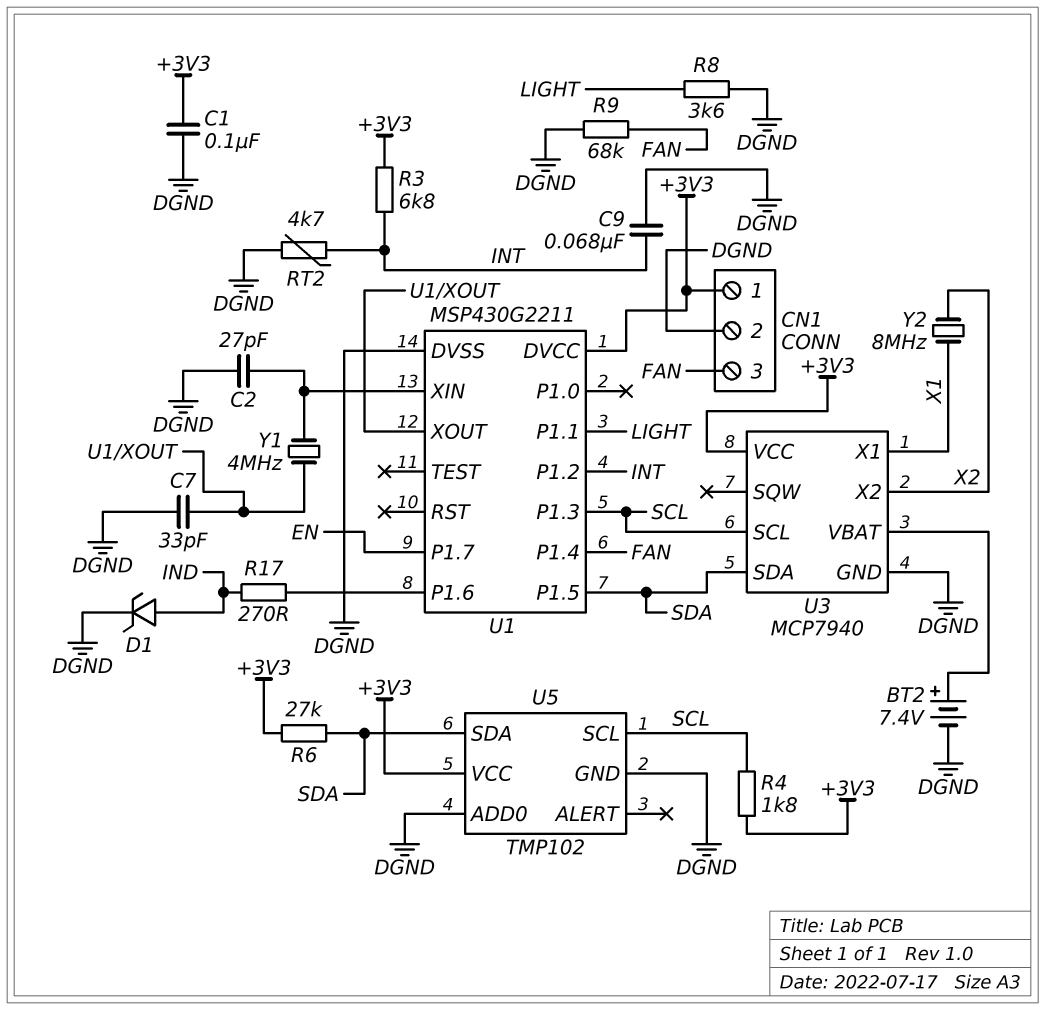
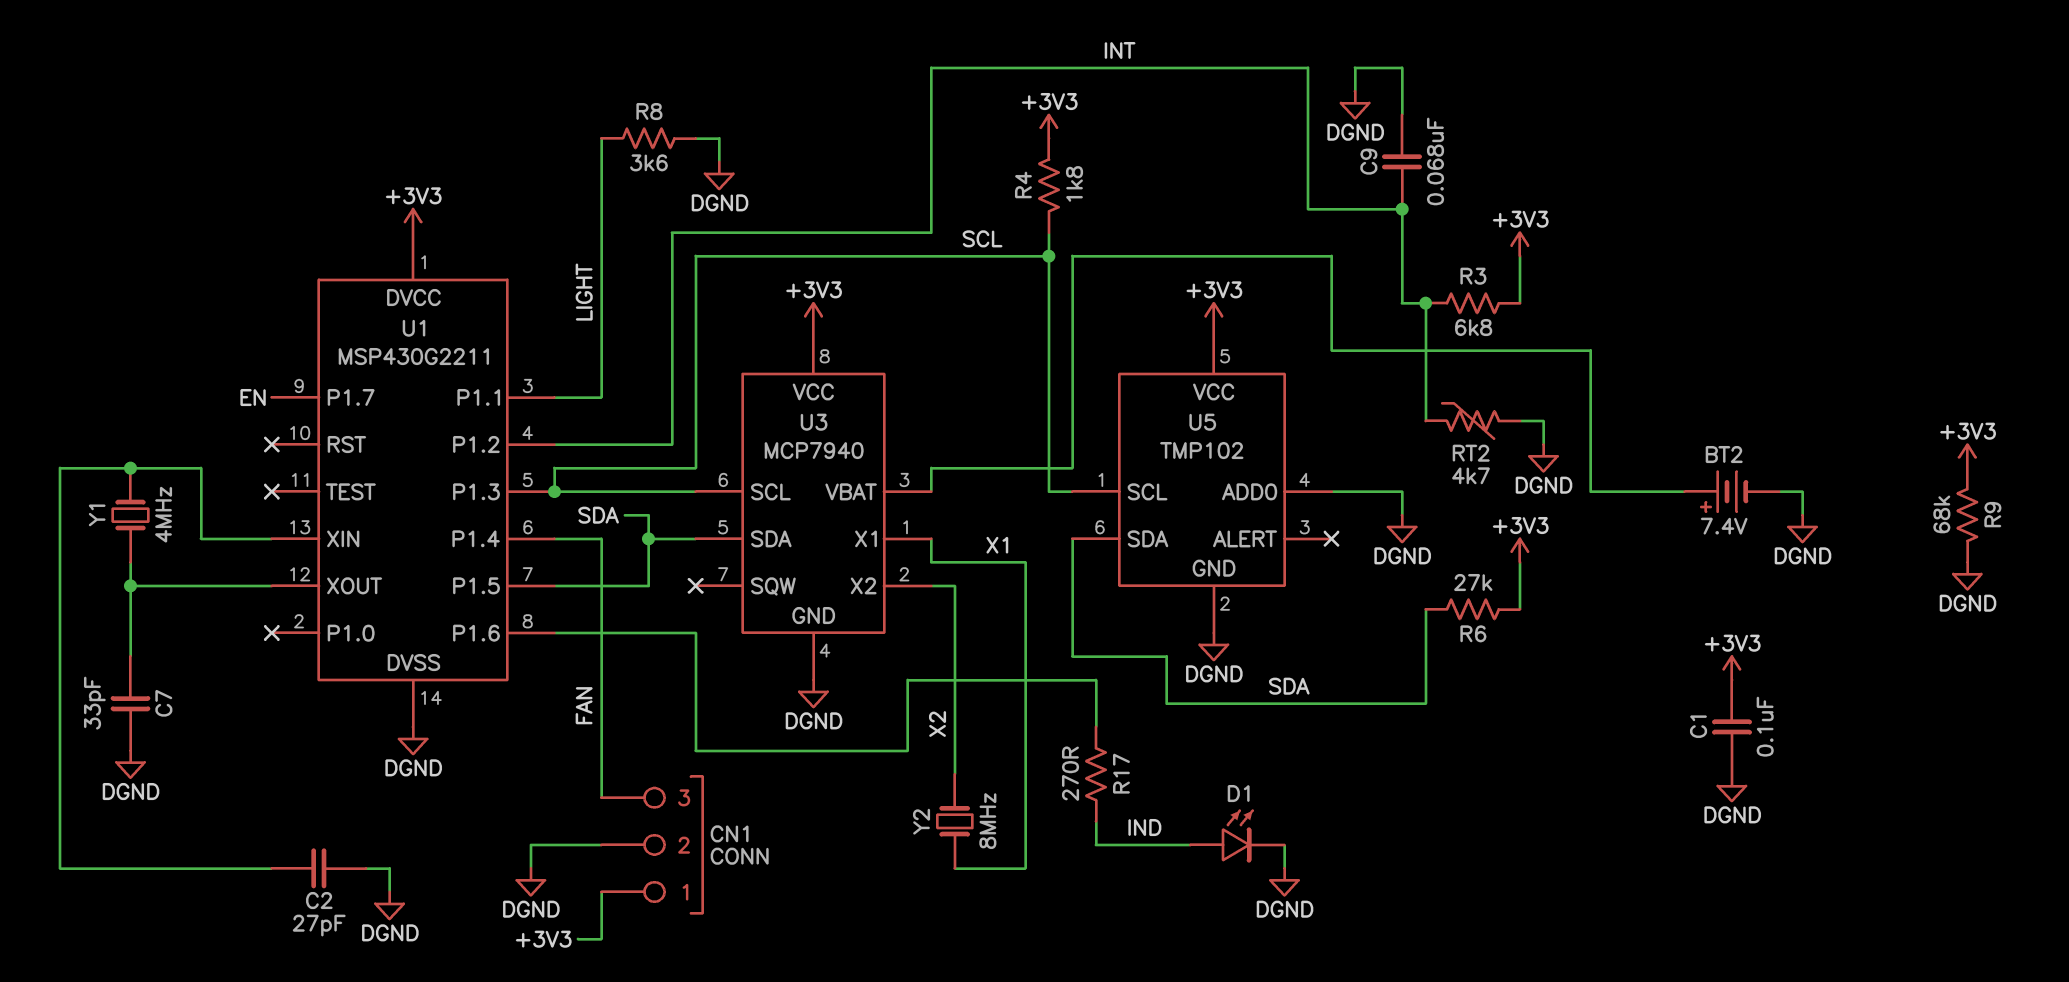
D1: zener (A IND, K DGND) -> LED (A IND, K DGND)
R9: 68k (DGND, FAN) -> 68k (+3V3, DGND)

